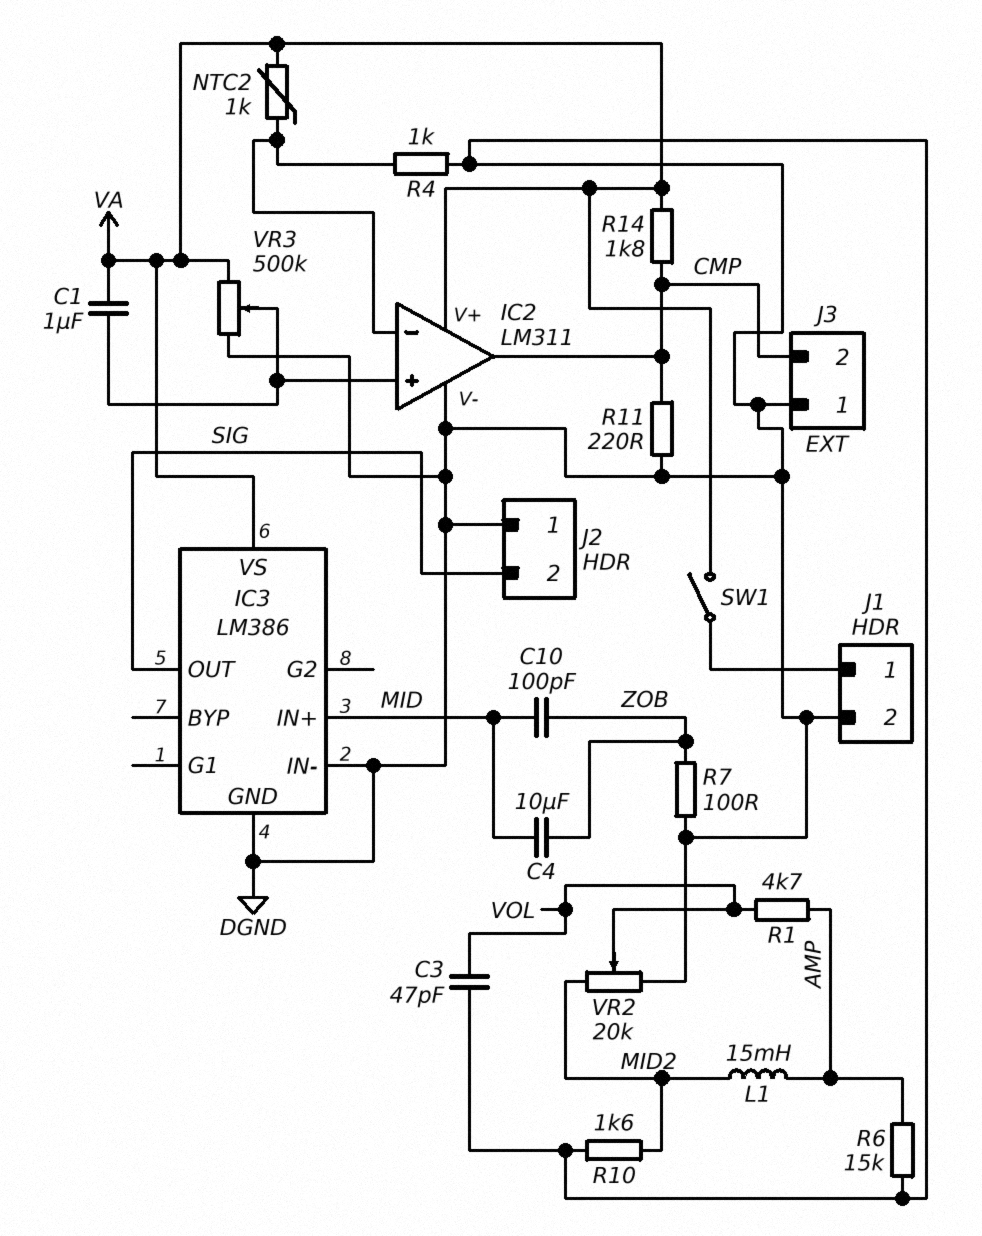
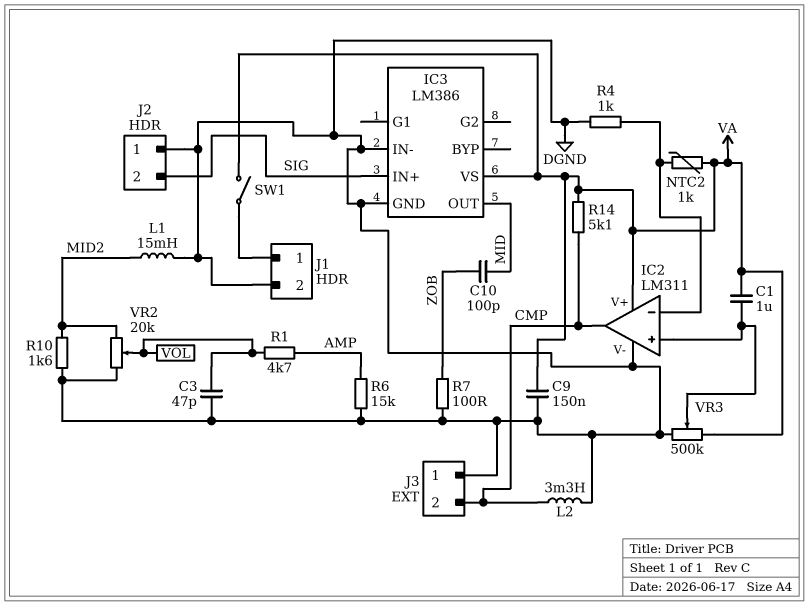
C4: 10uF (MID, ZOB) -> none
C9: none -> 150nF (DGND, VA)
IC3 pin IN+: MID -> SIG
IC3 pin OUT: SIG -> MID
L1: 15mH (AMP, MID2) -> 15mH (DGND, MID2)
L2: none -> 3.3mH (CMP, DGND)
R11: 220 (CMP, DGND) -> none
R14: 1.8k (CMP, VA) -> 5.1k (CMP, VA)

